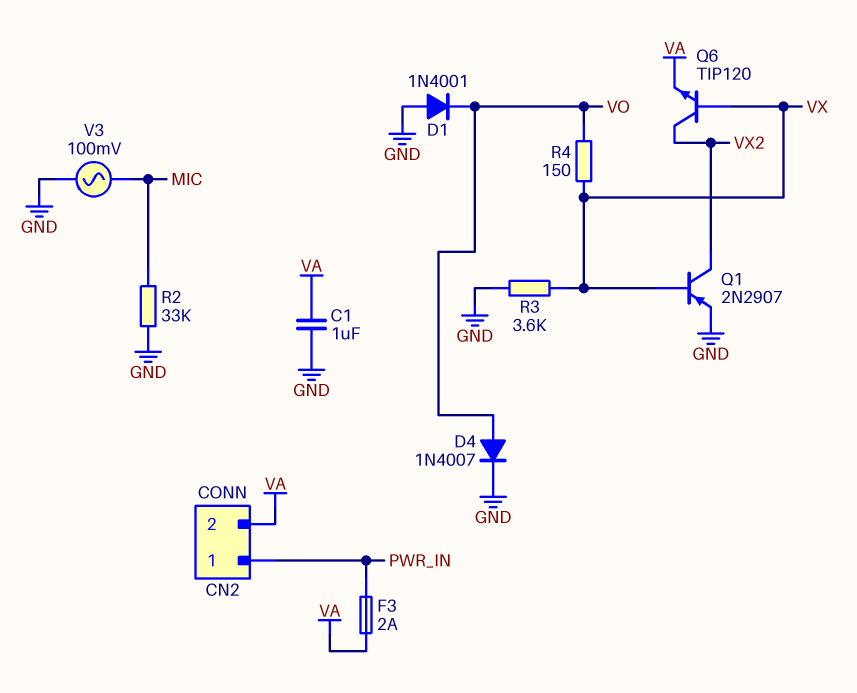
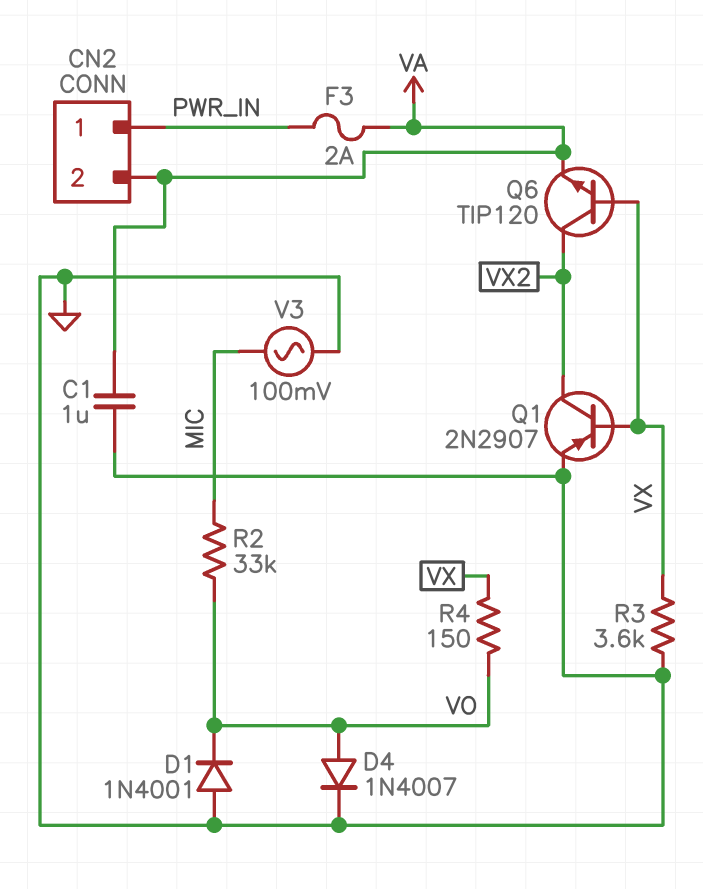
R2: 33k (GND, MIC) -> 33k (MIC, VO)

